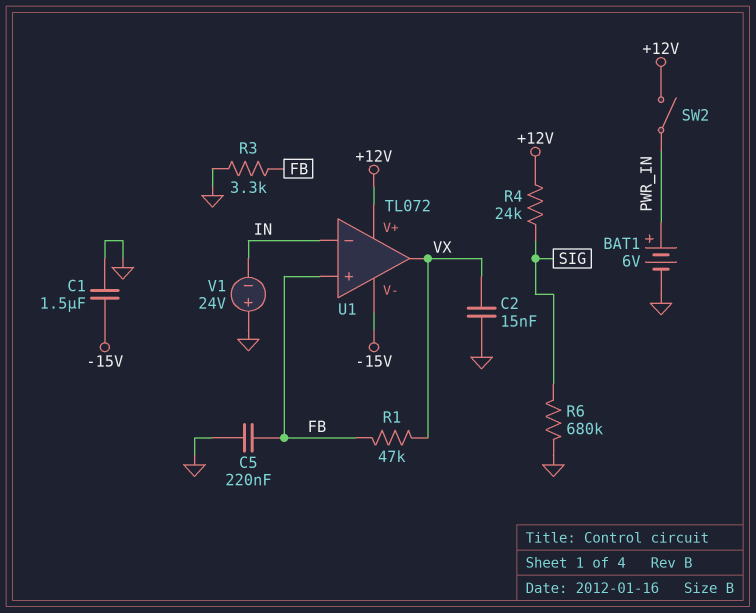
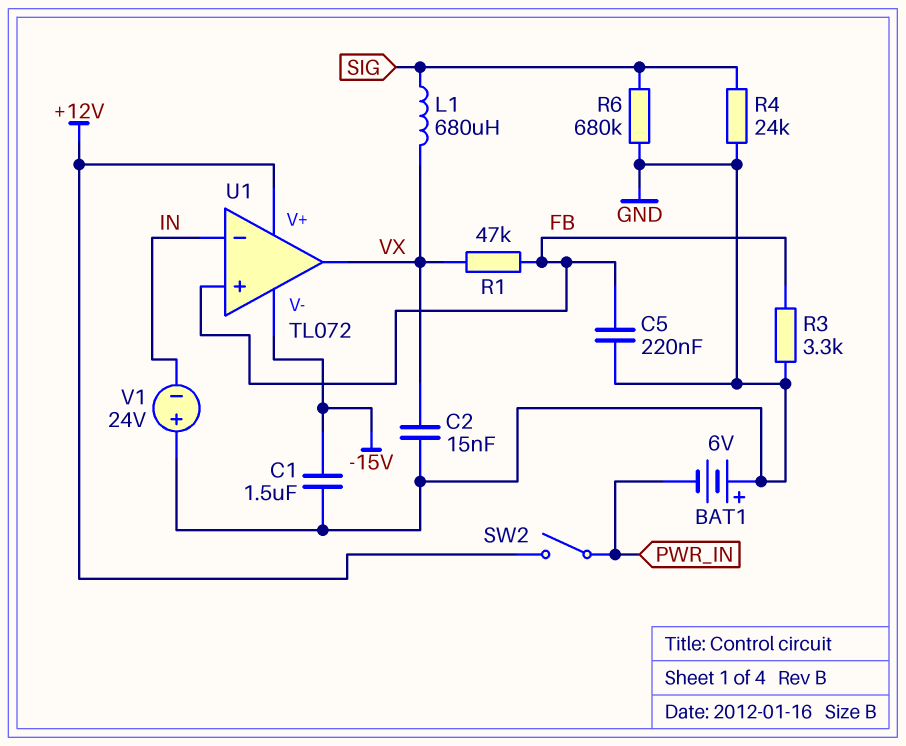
BAT1: 6V (plus PWR_IN, minus GND) -> 6V (plus GND, minus PWR_IN)
L1: none -> 680uH (SIG, VX)
R4: 24k (+12V, SIG) -> 24k (GND, SIG)

